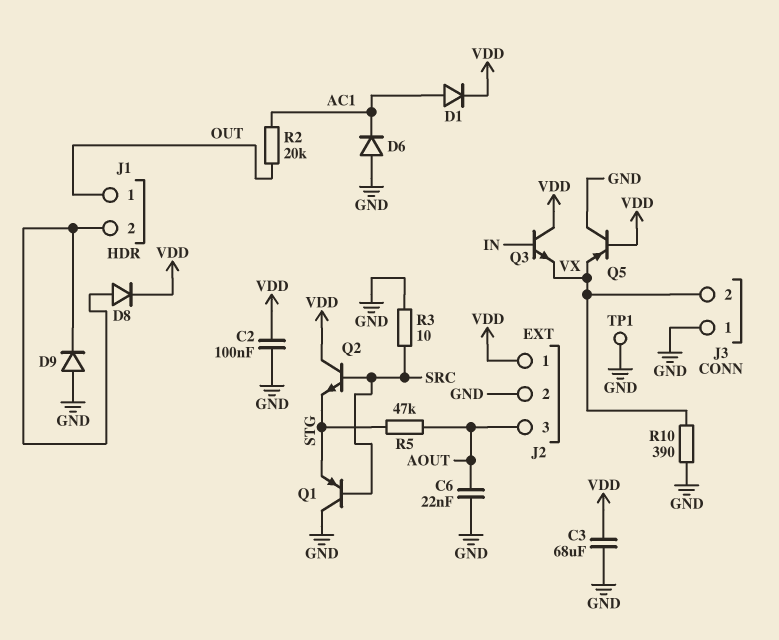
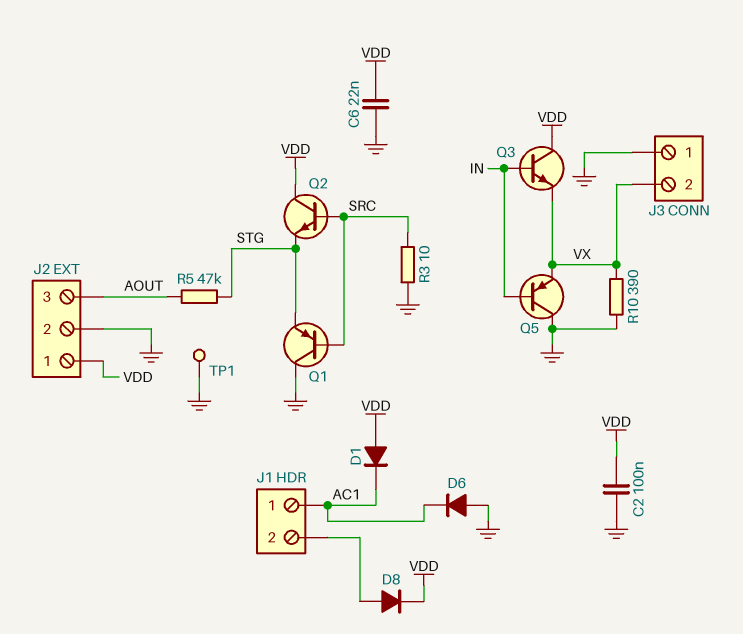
C3: 68uF (GND, VDD) -> none
C6: 22nF (AOUT, GND) -> 22nF (GND, VDD)
D1: diode (A AC1, K VDD) -> diode (A VDD, K AC1)
D9: diode (A GND, K J1/2) -> none
J1 pin 1: OUT -> AC1
Q5: PNP (B VDD, C GND, E VX) -> PNP (B IN, C GND, E VX)
R2: 20k (AC1, OUT) -> none

